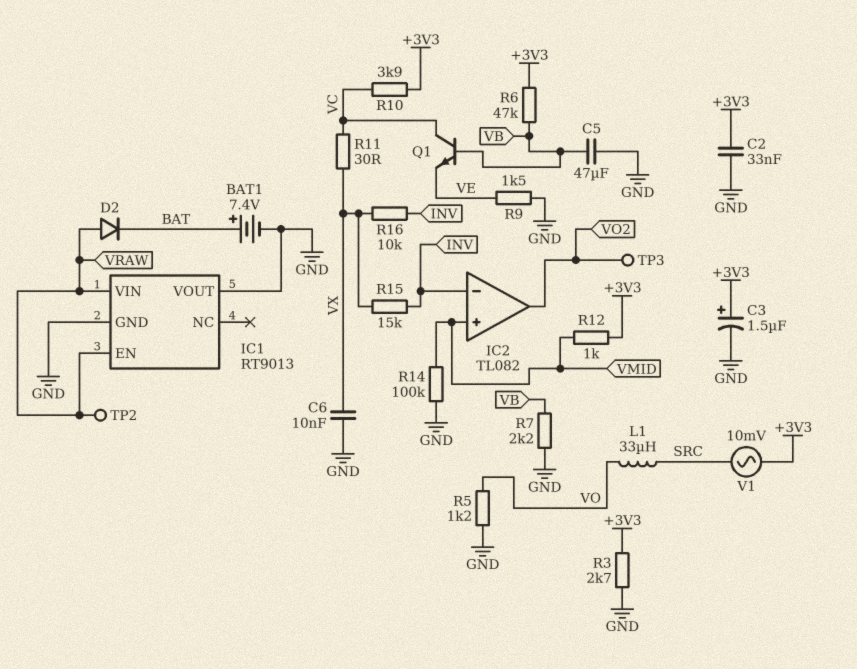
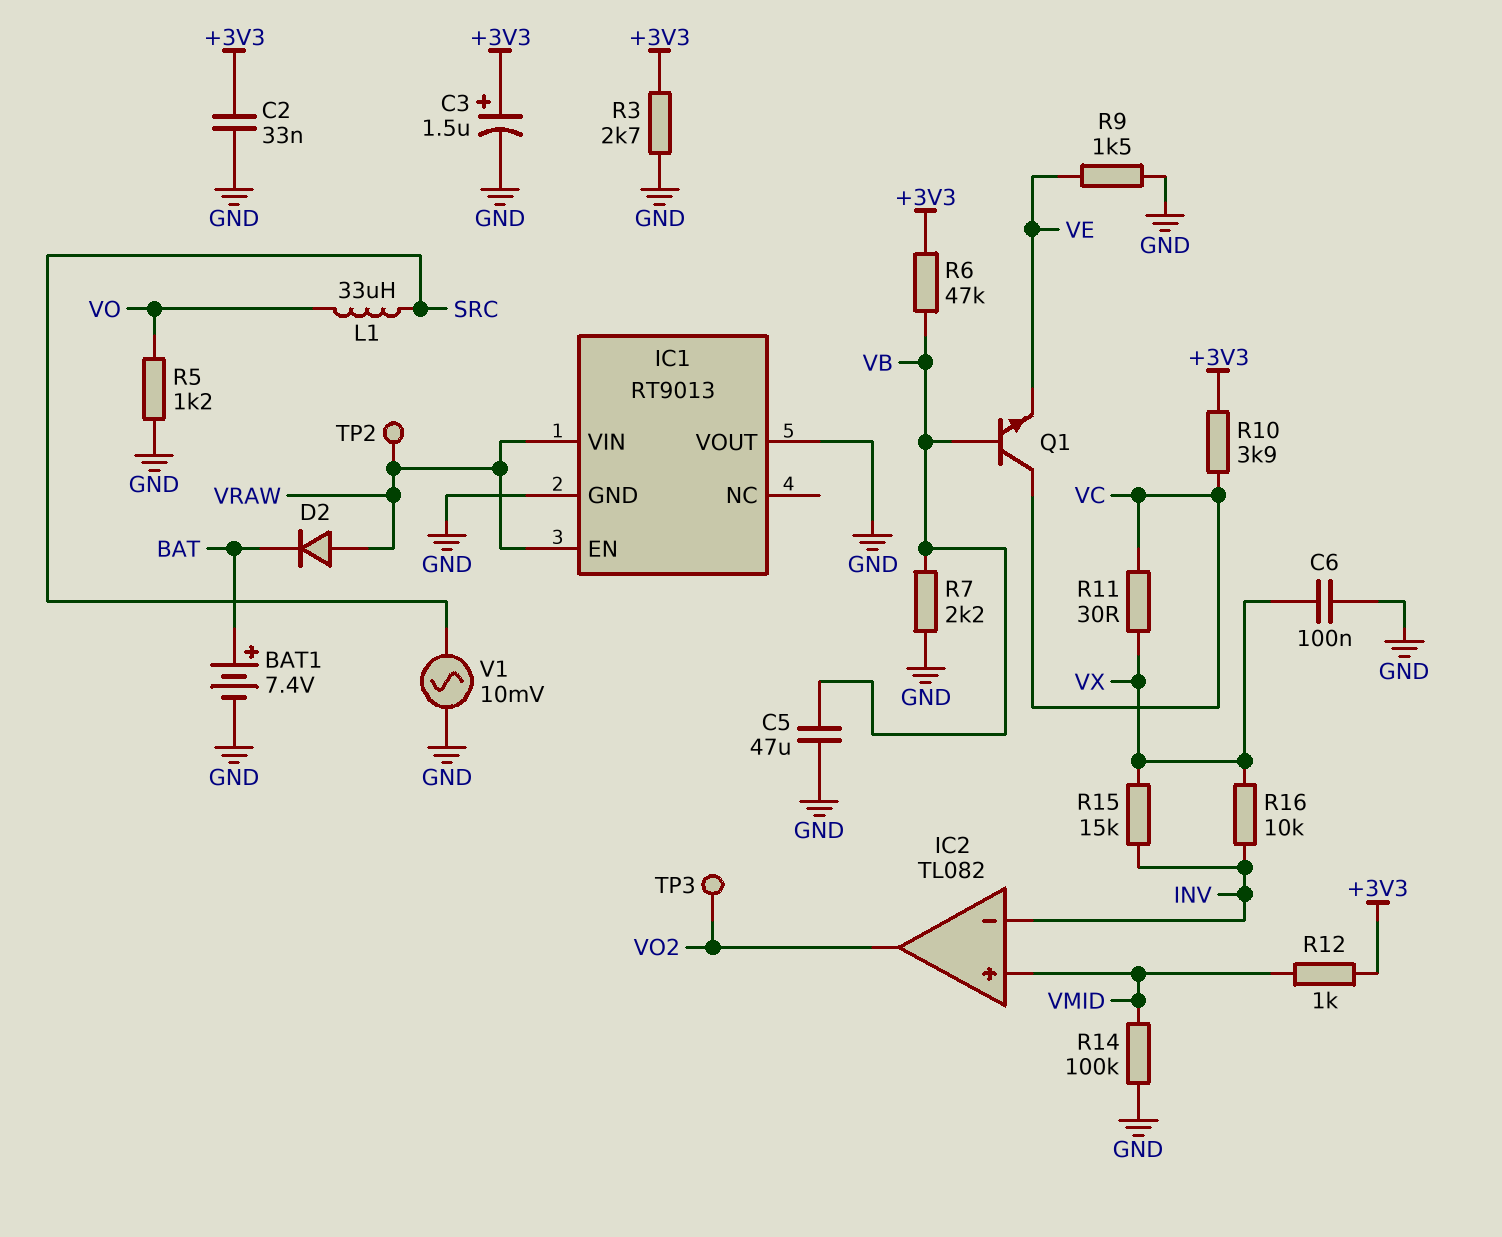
C6: 10nF (GND, VX) -> 100nF (GND, VX)
V1: AC 10mV (+3V3, SRC) -> AC 10mV (GND, SRC)

